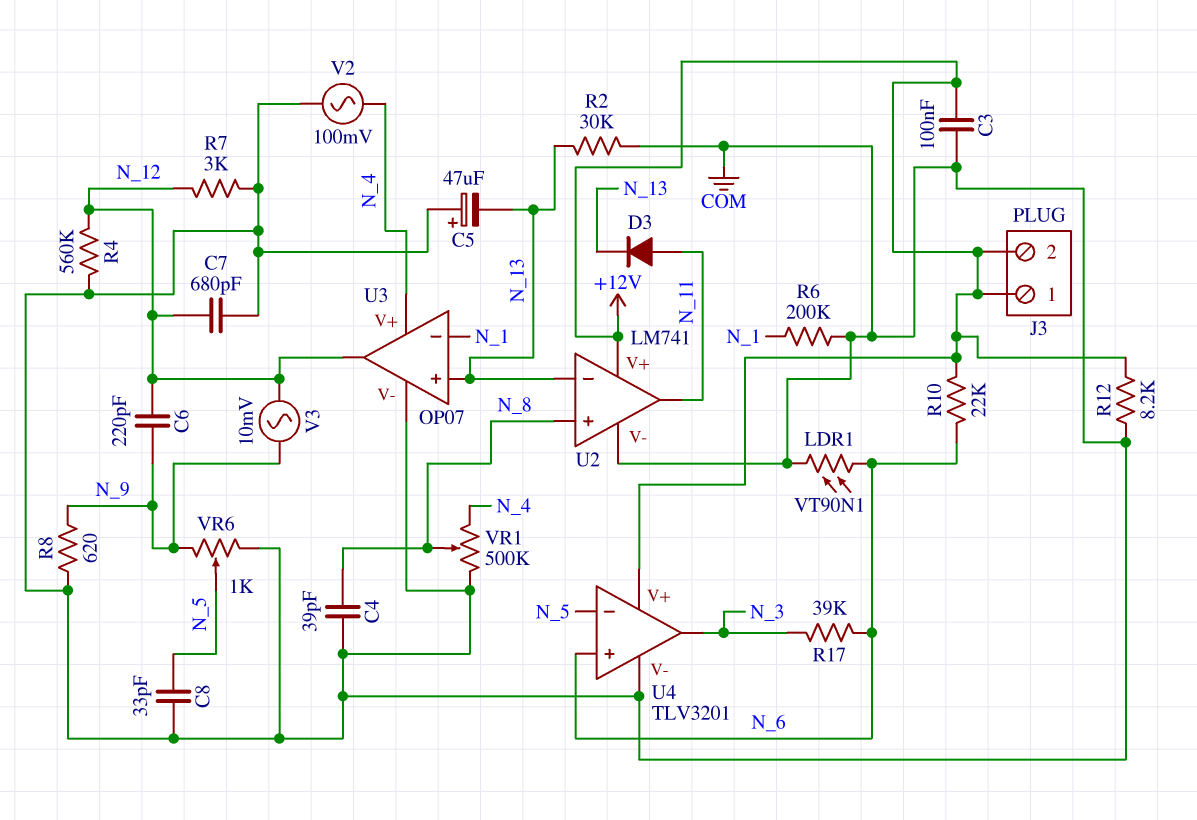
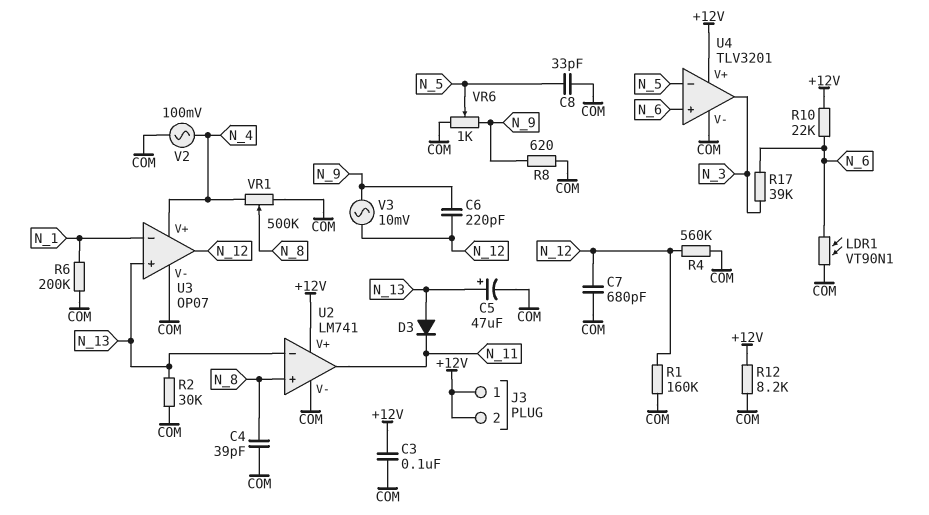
C5: 47uF (plus COM, minus N_13) -> 47uF (plus N_13, minus COM)
D3: diode (A N_11, K N_13) -> diode (A N_13, K N_11)
R1: none -> 160k (COM, N_12)
R7: 3k (COM, N_12) -> none

